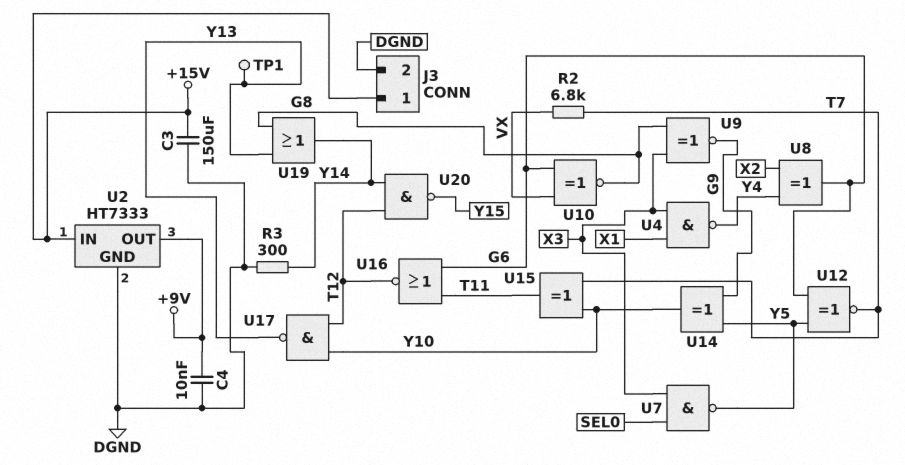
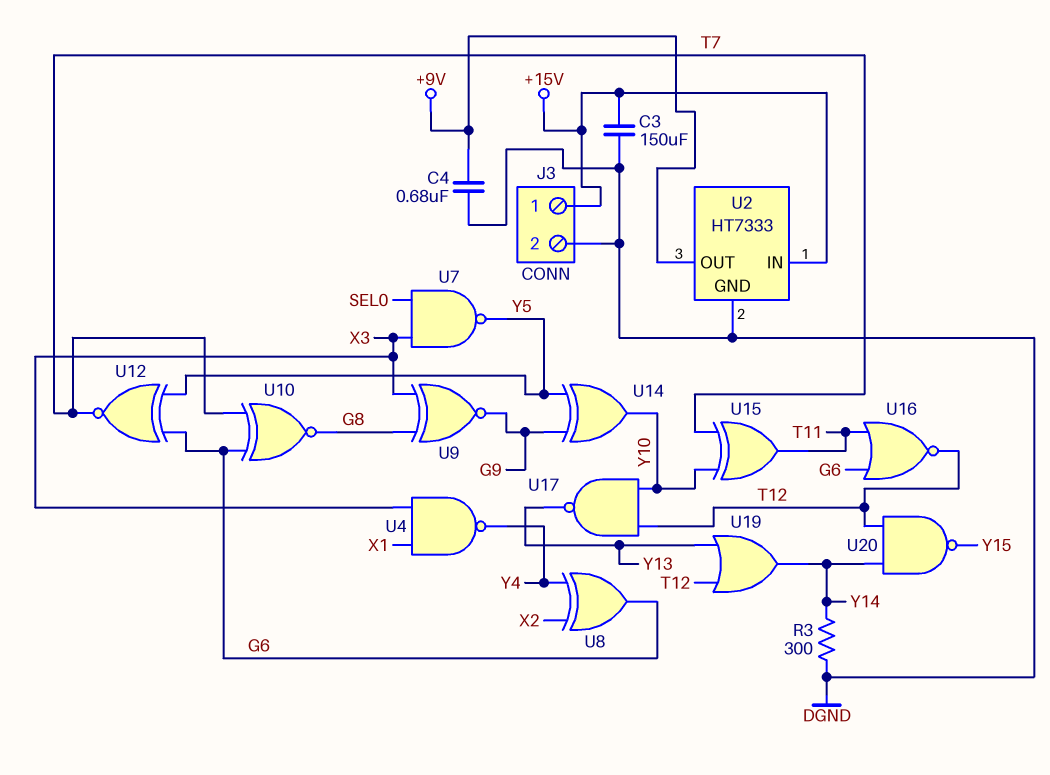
C4: 10nF (+9V, DGND) -> 680nF (+9V, DGND)
R2: 6.8k (T7, VX) -> none
TP1: test point (Y13) -> none
U10: XNOR (in G6, in VX, out G8) -> XNOR (in G6, in T7, out G8)
U19: OR (in G8, in Y13, out Y14) -> OR (in T12, in Y13, out Y14)

